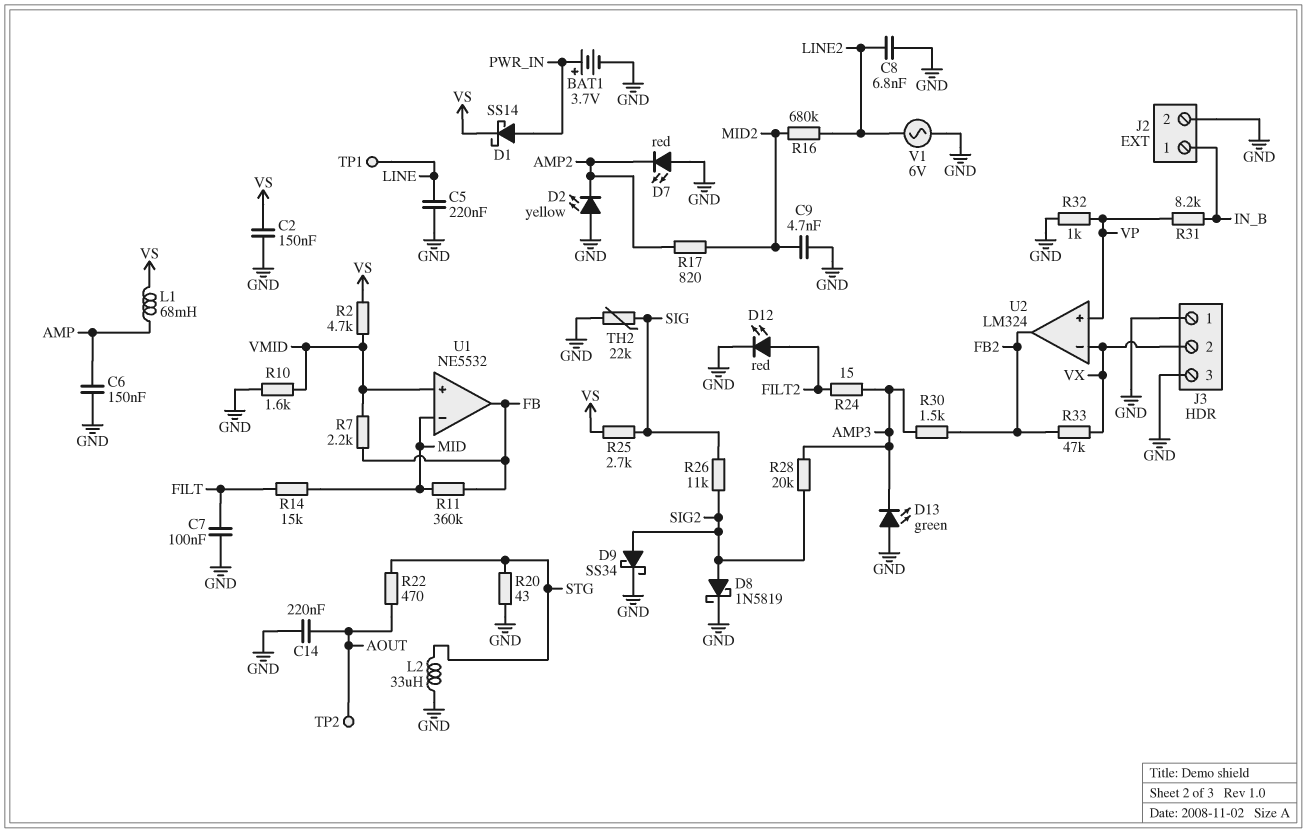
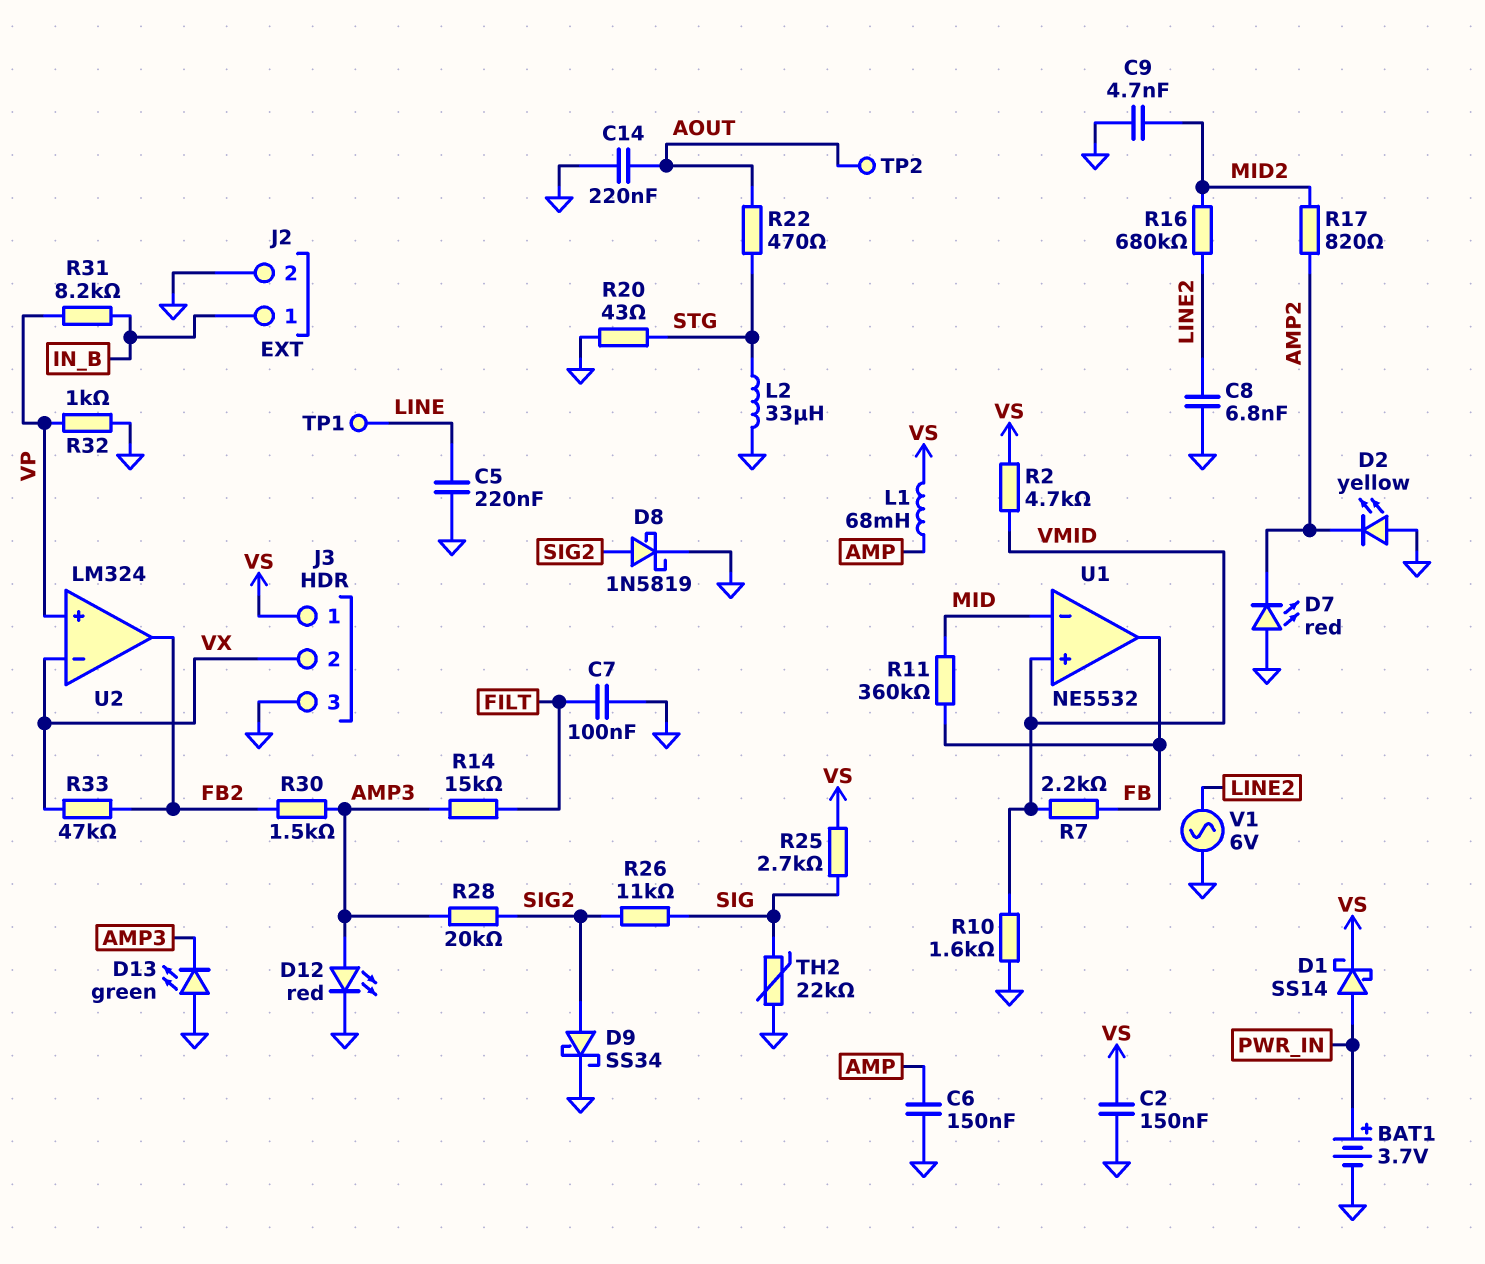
D12: LED red (A FILT2, K GND) -> LED red (A AMP3, K GND)
J3 pin 1: GND -> VS
R14: 15k (FILT, MID) -> 15k (AMP3, FILT)
R24: 15 (AMP3, FILT2) -> none

